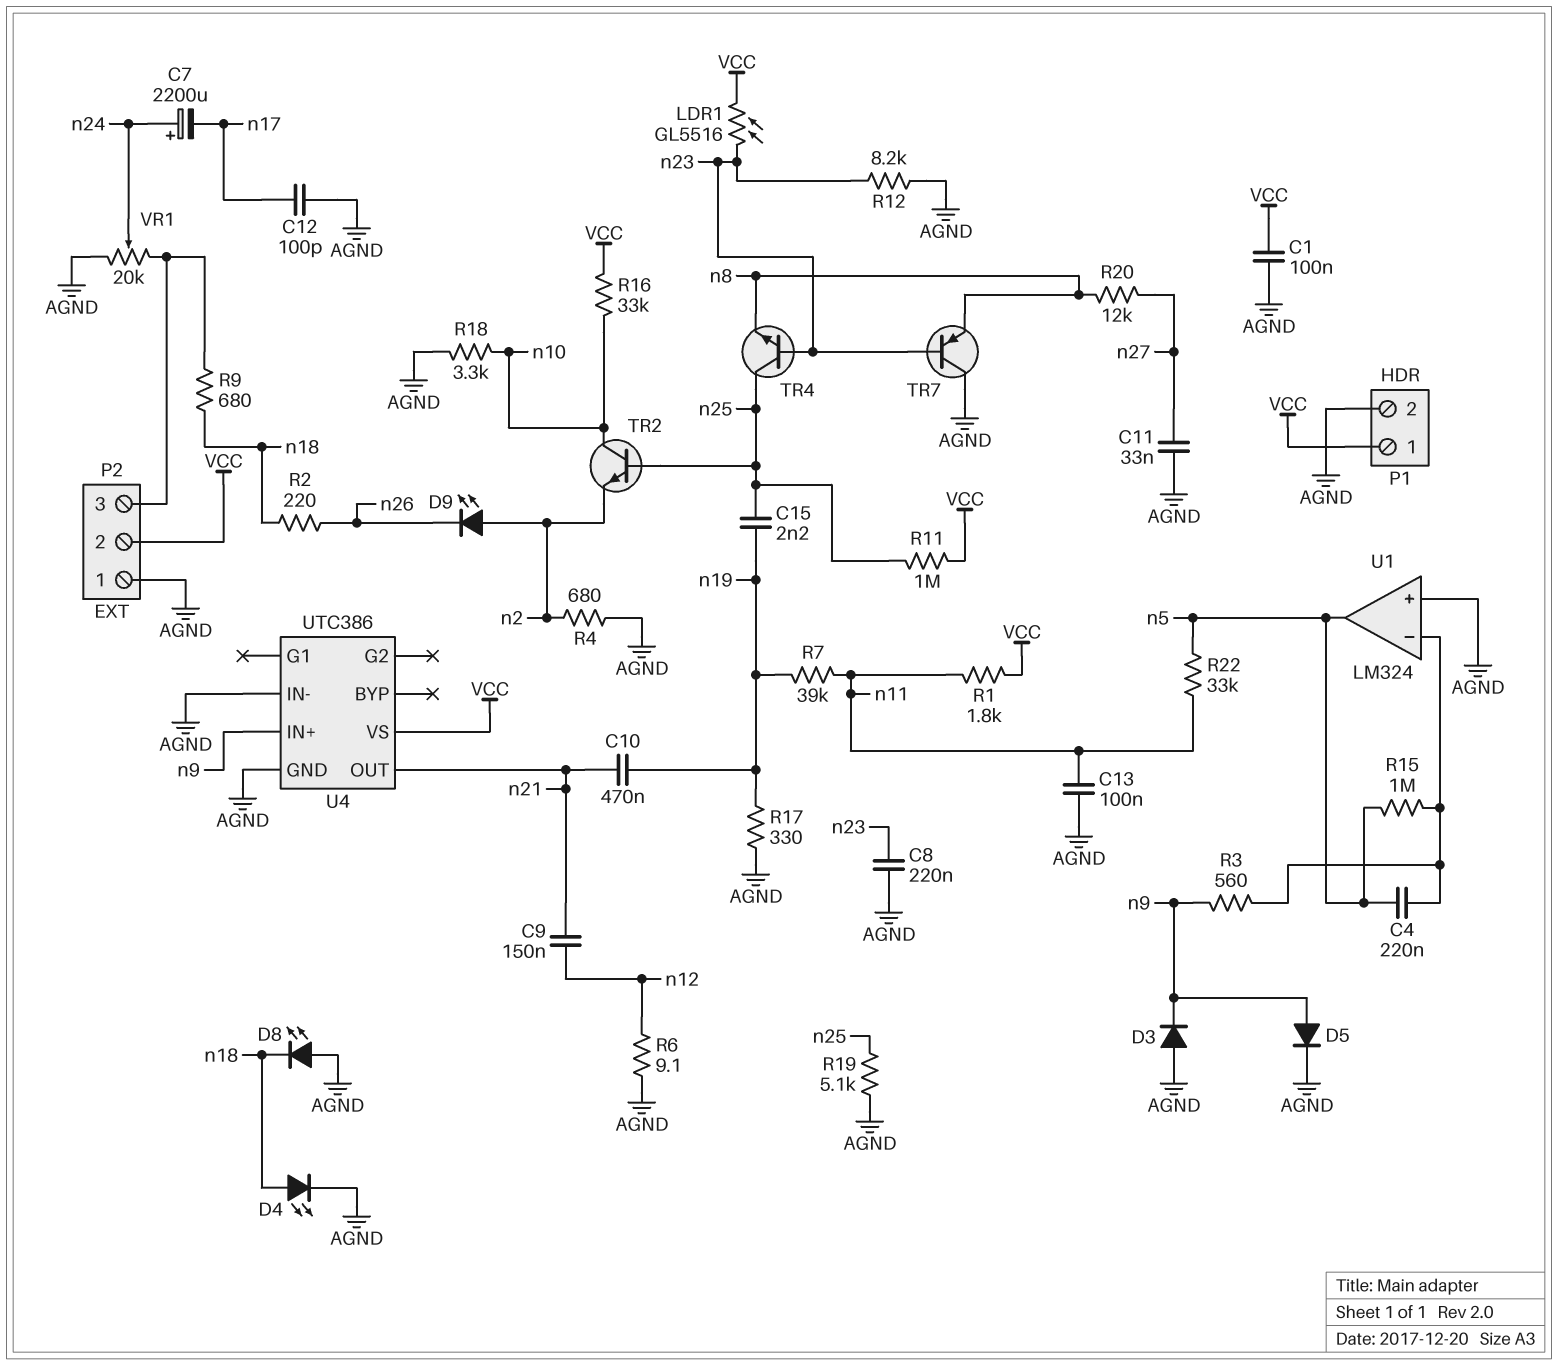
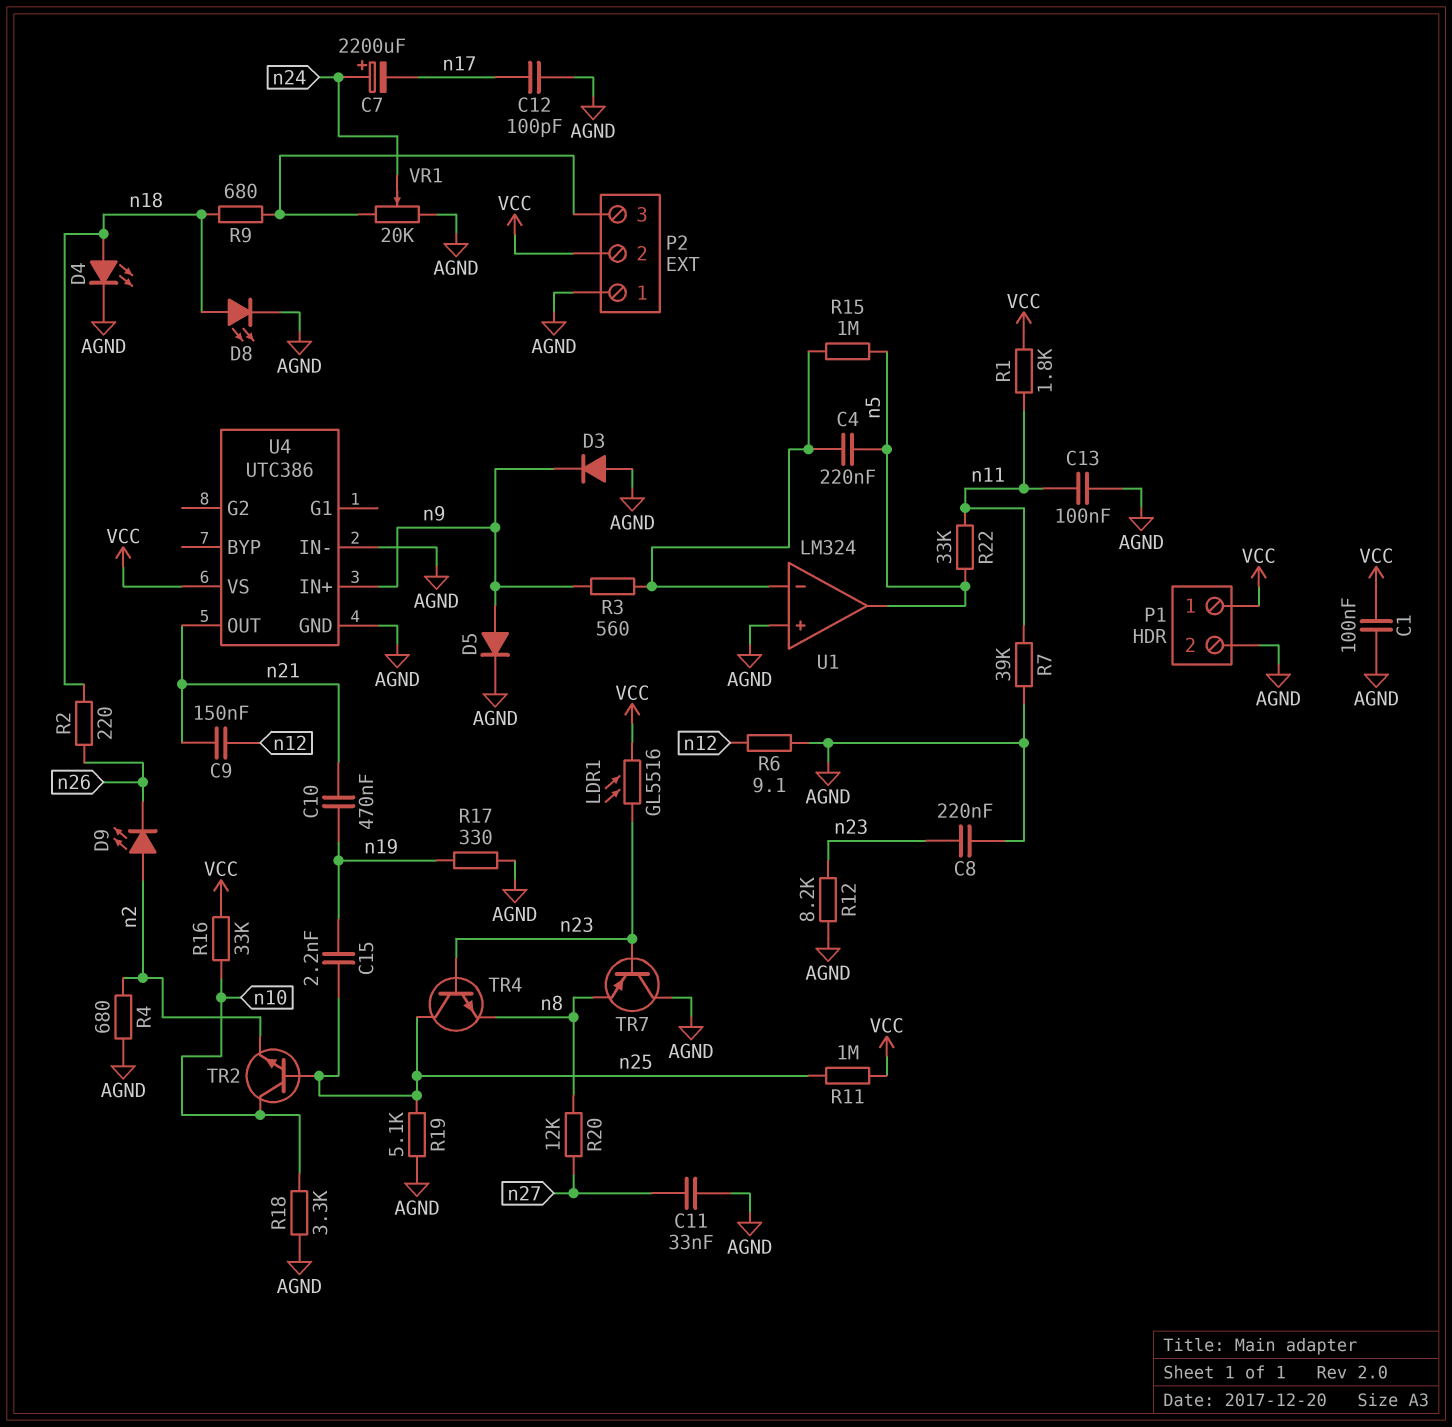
D8: LED (A AGND, K n18) -> LED (A n18, K AGND)
R7: 39k (n11, n19) -> 39k (AGND, n11)

